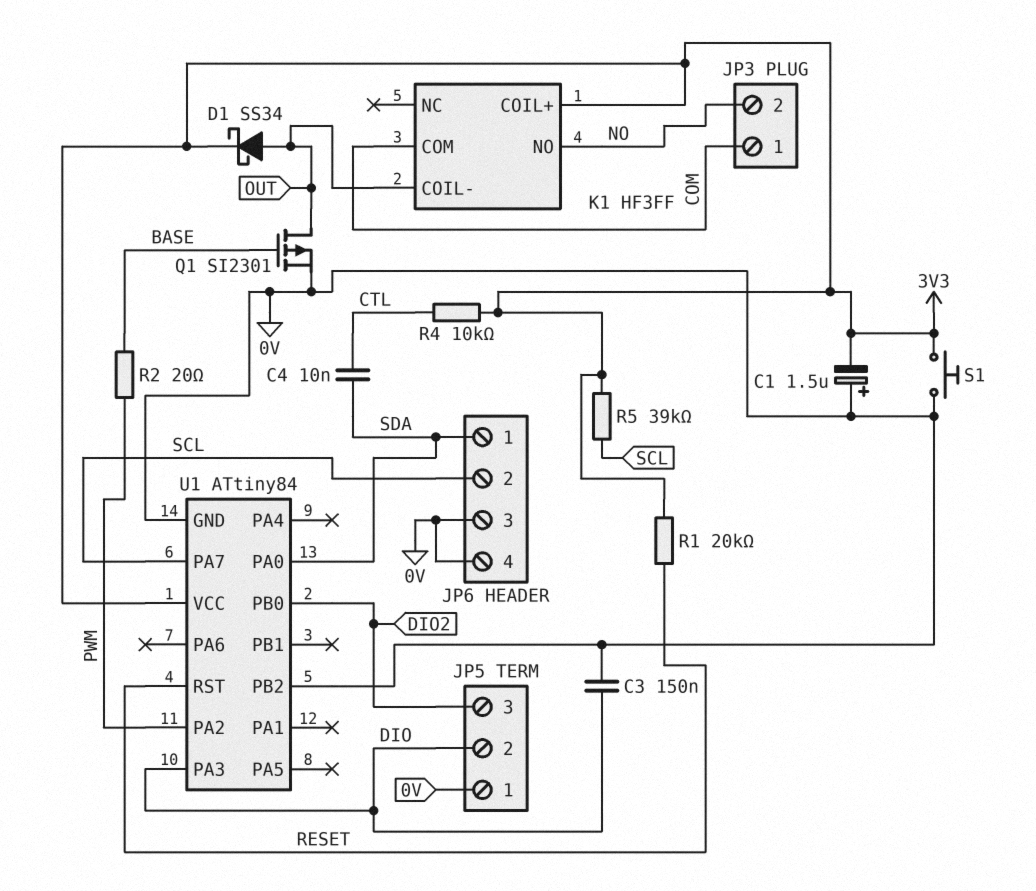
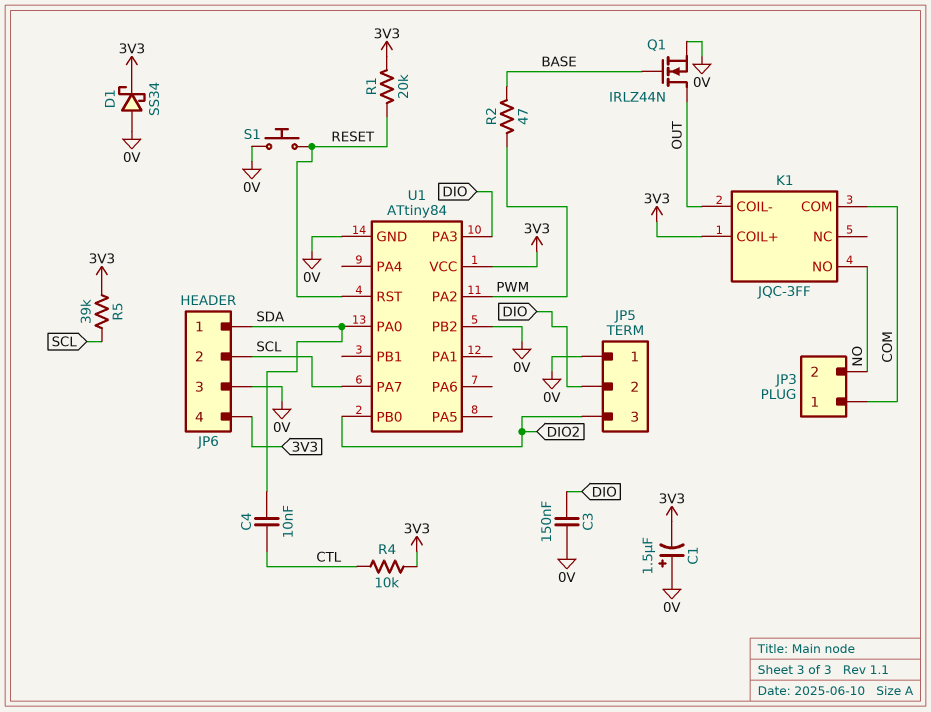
D1: schottky SS34 (A OUT, K 3V3) -> schottky SS34 (A 0V, K 3V3)
JP6 pin 4: 0V -> 3V3
K1: HF3FF -> JQC-3FF
Q1: PMOS SI2301 (G BASE, D OUT, S 0V) -> NMOS IRLZ44N (G BASE, D OUT, S 0V)
R2: 20 (BASE, PWM) -> 47 (BASE, PWM)
S1: button (0V, 3V3) -> button (0V, RESET)

